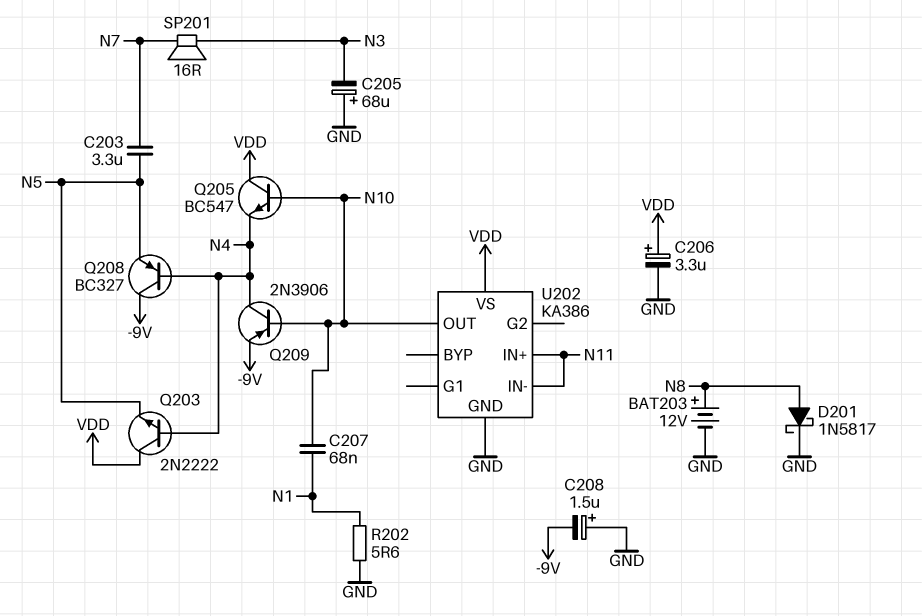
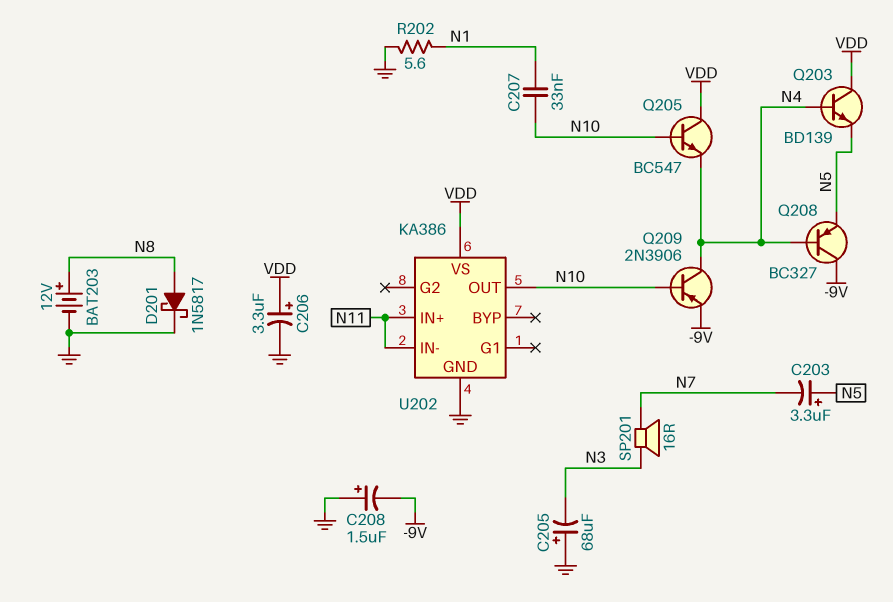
C203: 3.3uF (N5, N7) -> 3.3uF (plus N5, minus N7)
C207: 68nF (N1, N10) -> 33nF (N1, N10)
Q203: NPN 2N2222 (B N4, C VDD, E N5) -> NPN BD139 (B N4, C VDD, E N5)

